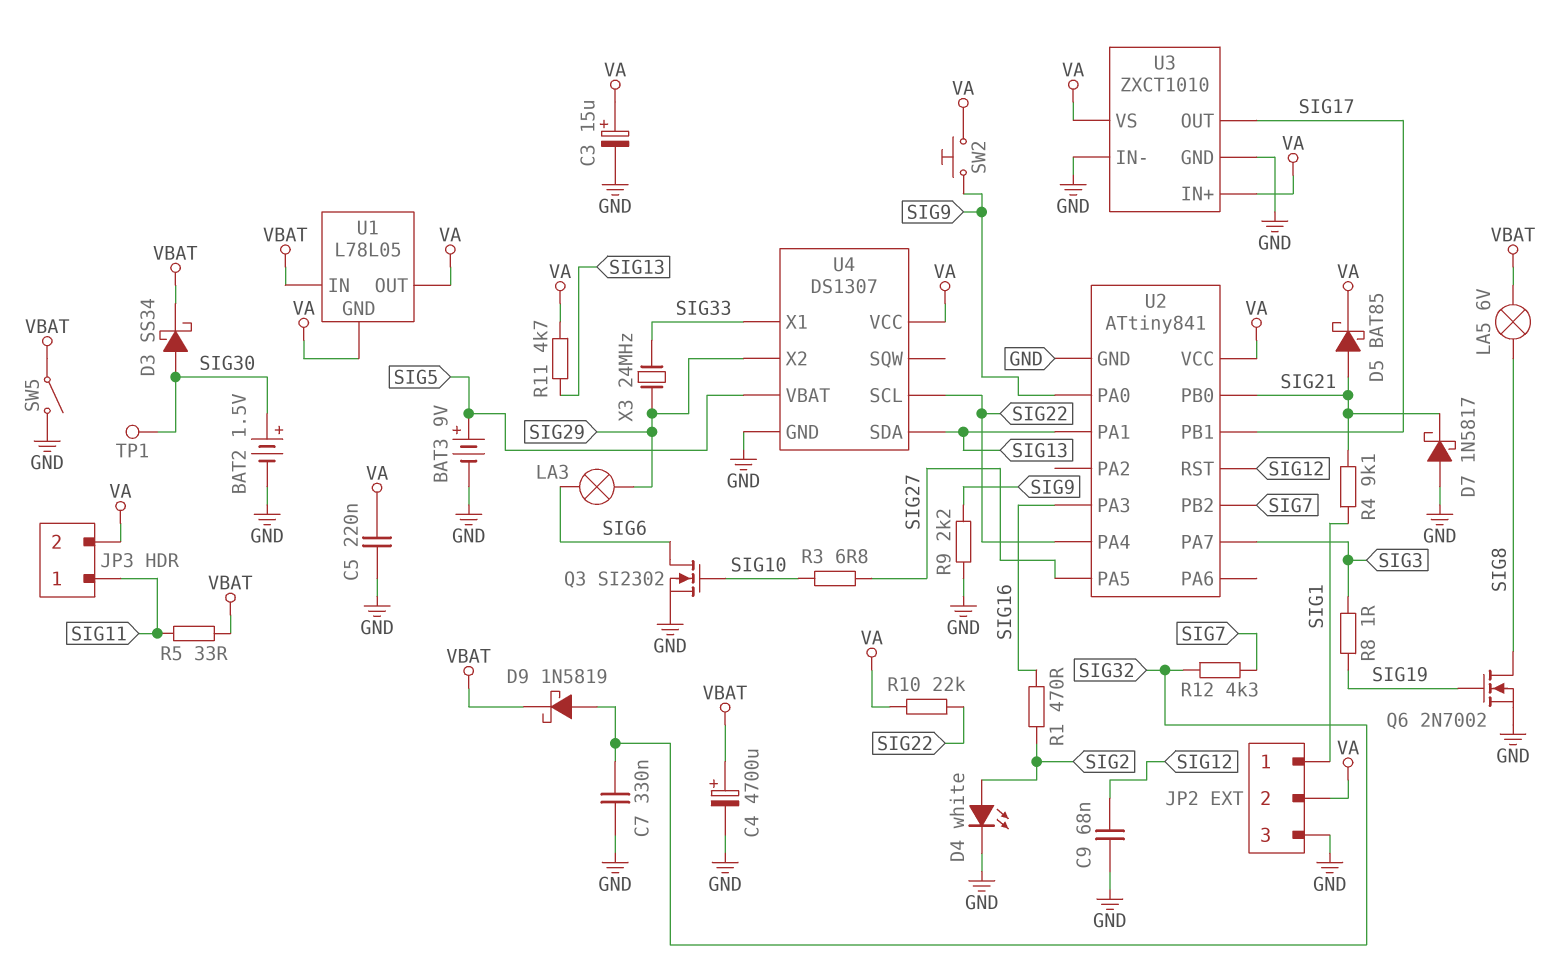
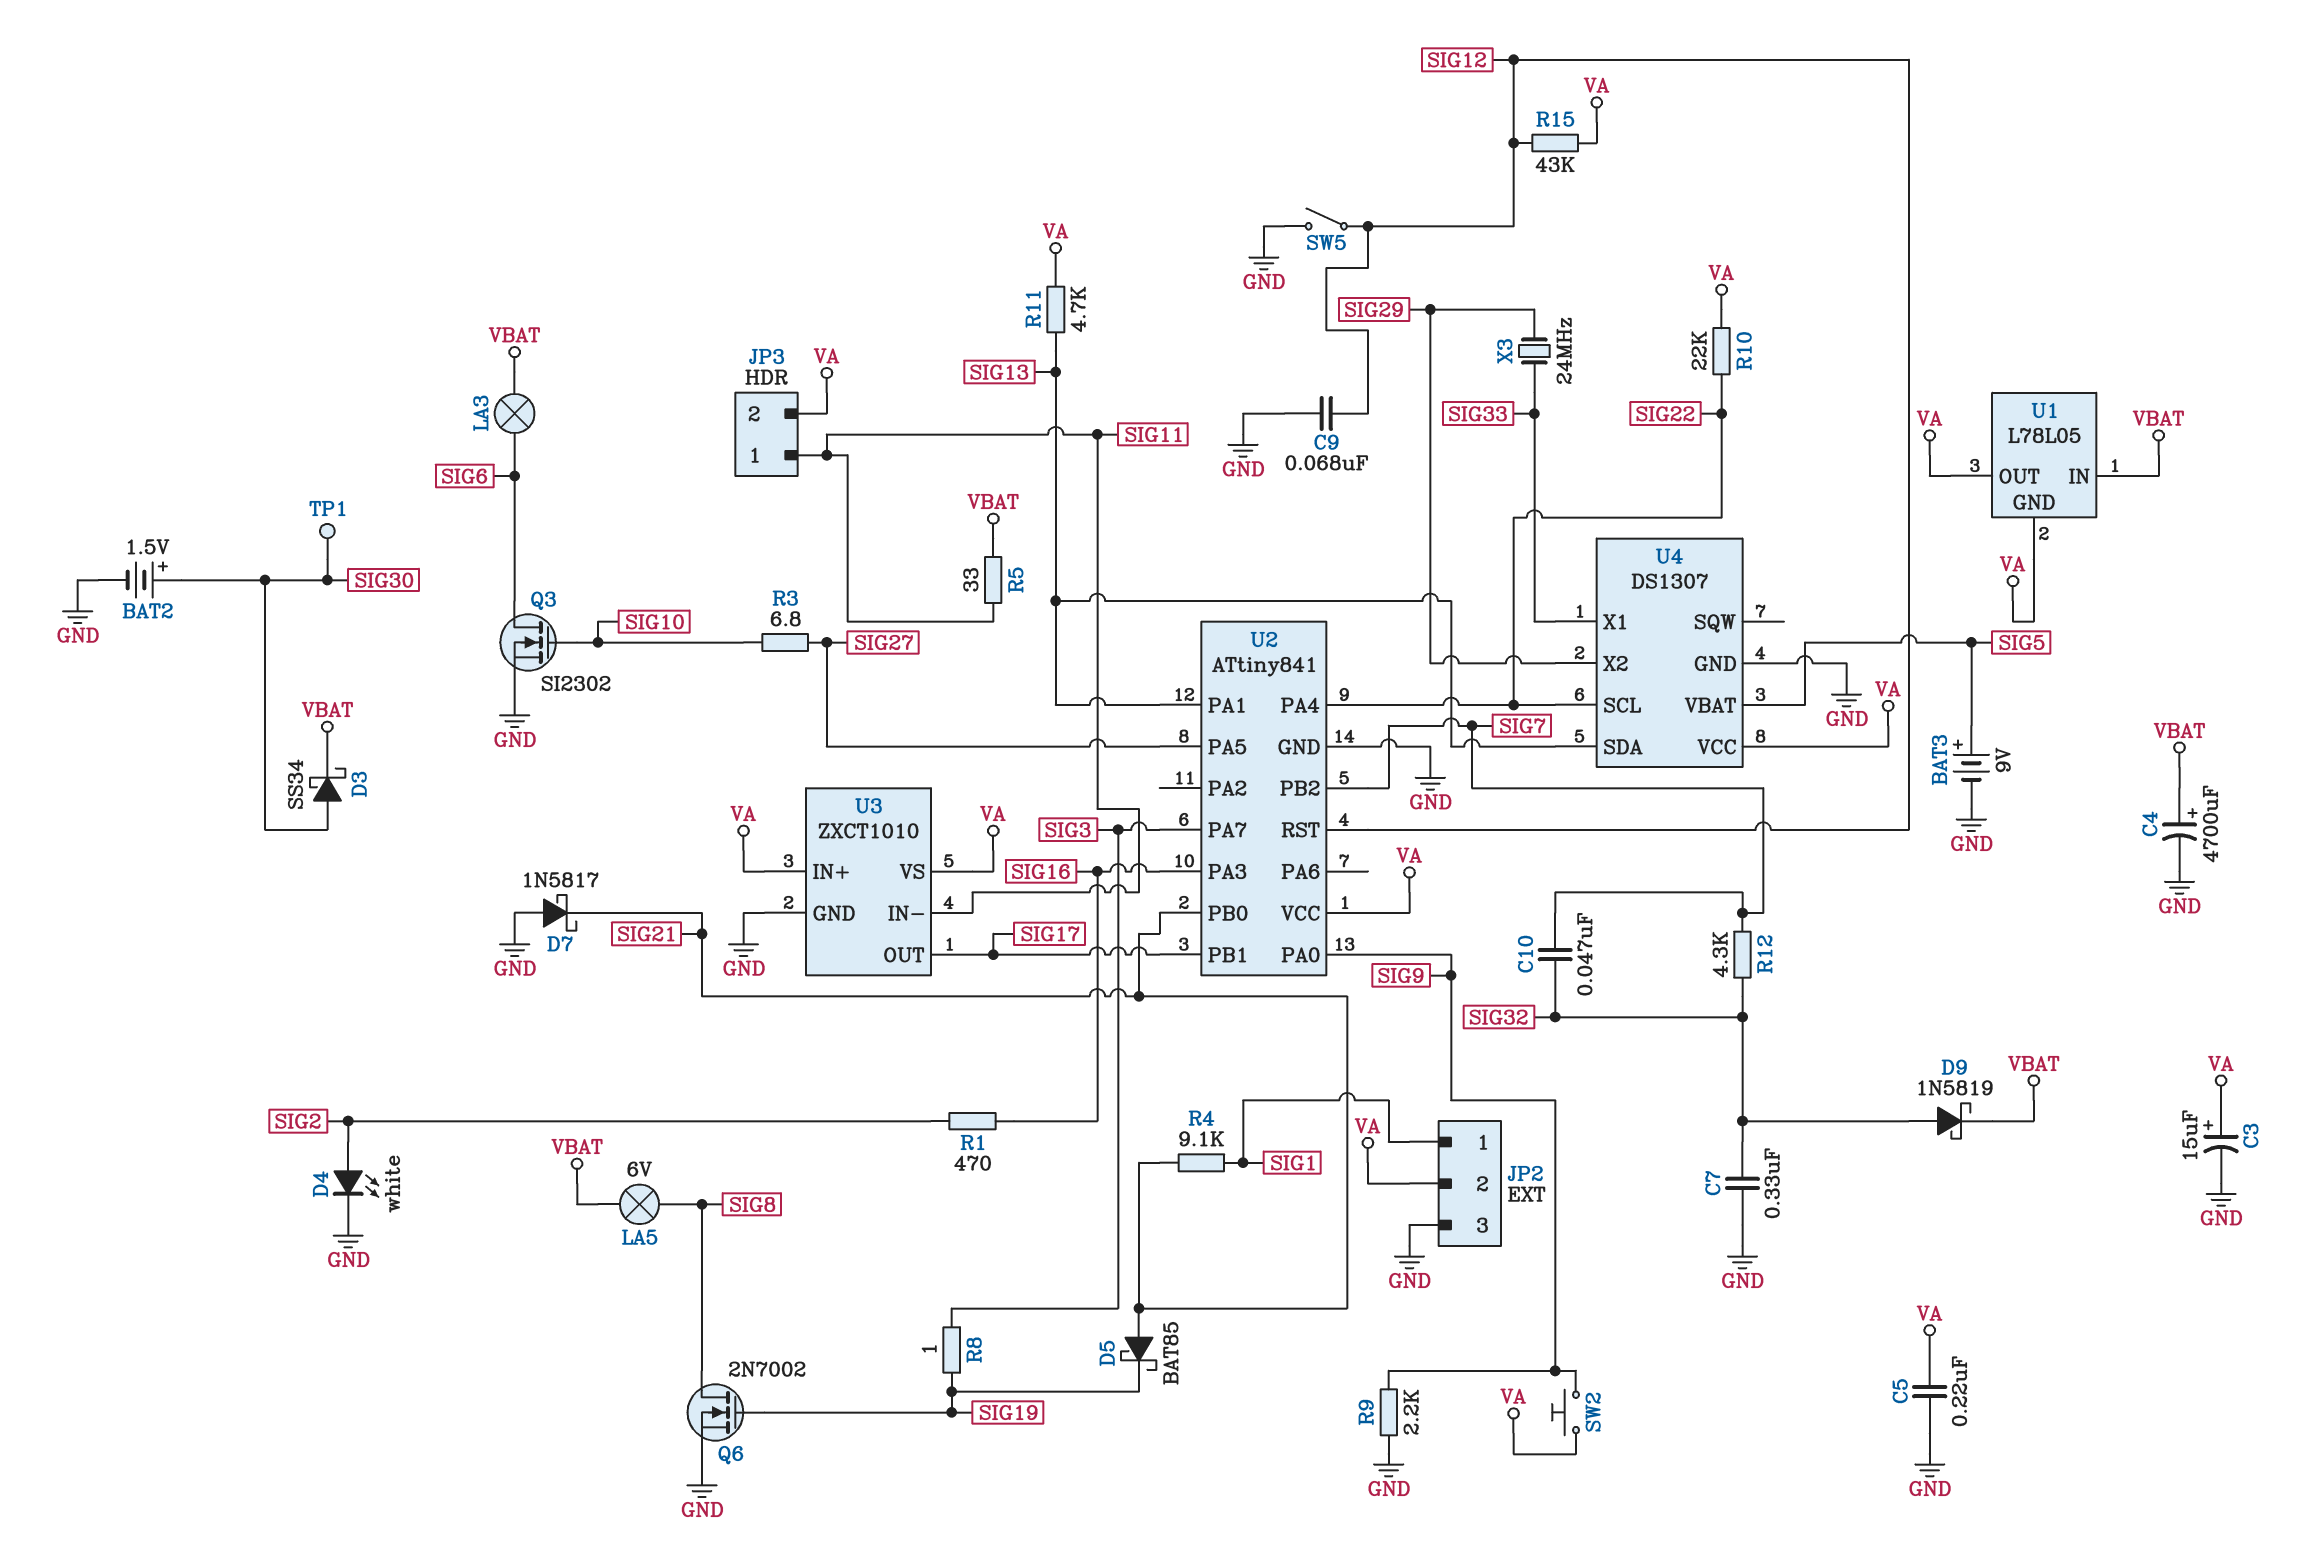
C10: none -> 47nF (SIG7, SIG32)
D5: schottky BAT85 (A SIG21, K VA) -> schottky BAT85 (A SIG21, K SIG19)
LA3: lamp (SIG6, SIG29) -> lamp (SIG6, VBAT)
R15: none -> 43k (SIG12, VA)
SW5: switch (GND, VBAT) -> switch (GND, SIG12)
U3 pin IN-: GND -> SIG11

